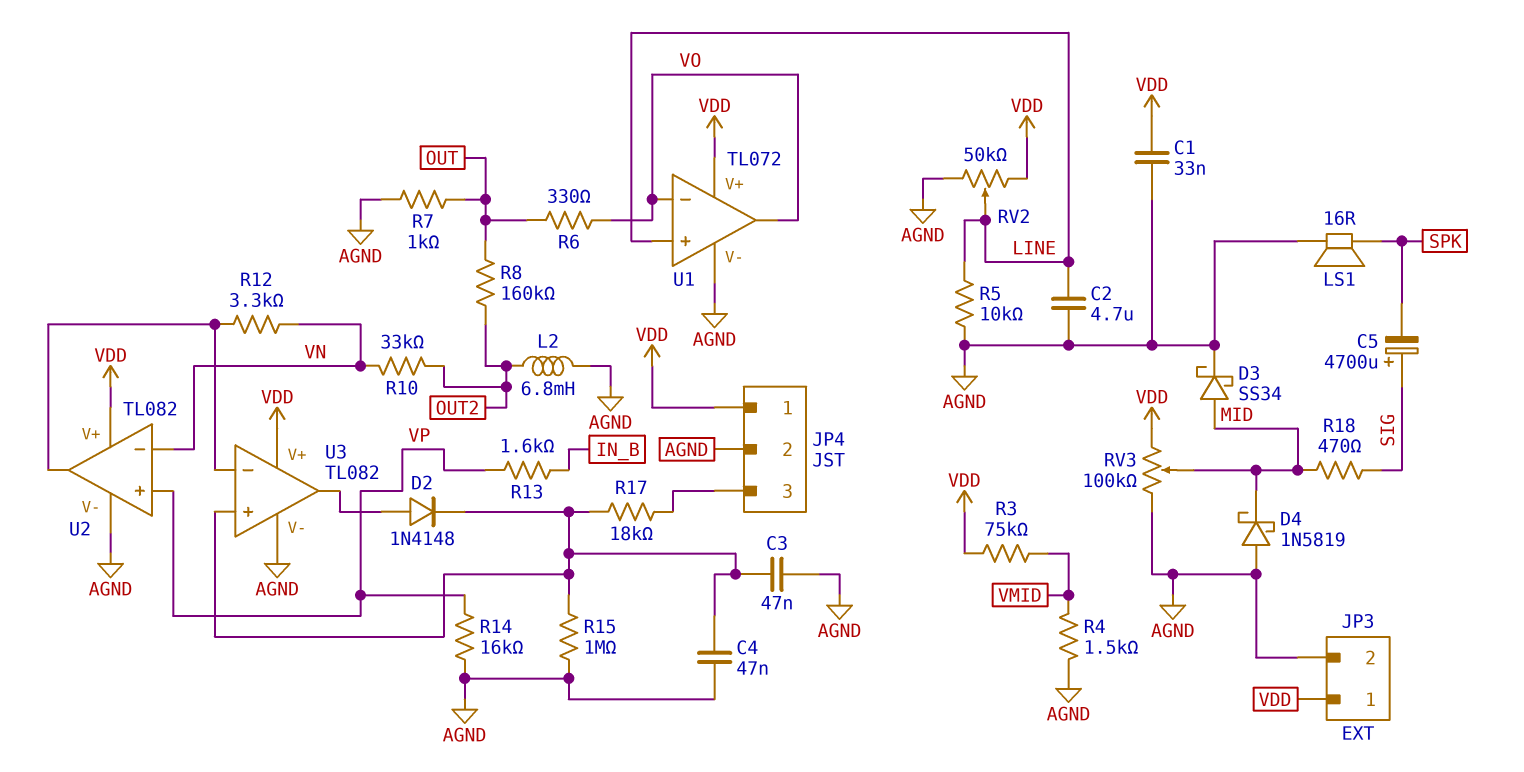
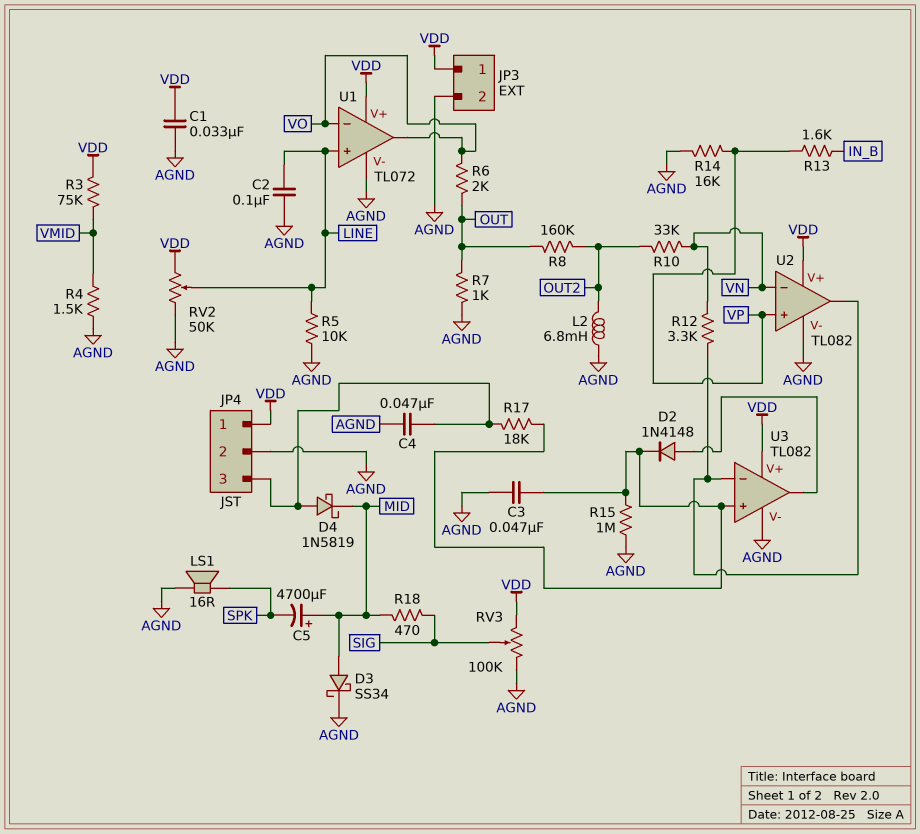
C2: 4.7uF (AGND, LINE) -> 100nF (AGND, LINE)
C4: 47nF (AGND, U3/in+) -> 47nF (AGND, JP4/3)
C5: 4700uF (plus SIG, minus SPK) -> 4700uF (plus MID, minus SPK)
D4: schottky 1N5819 (A AGND, K MID) -> schottky 1N5819 (A JP4/3, K MID)
R6: 330 (OUT, VO) -> 2k (OUT, VO)
RV3: 100k (AGND, VDD, wiper MID) -> 100k (AGND, VDD, wiper SIG)

